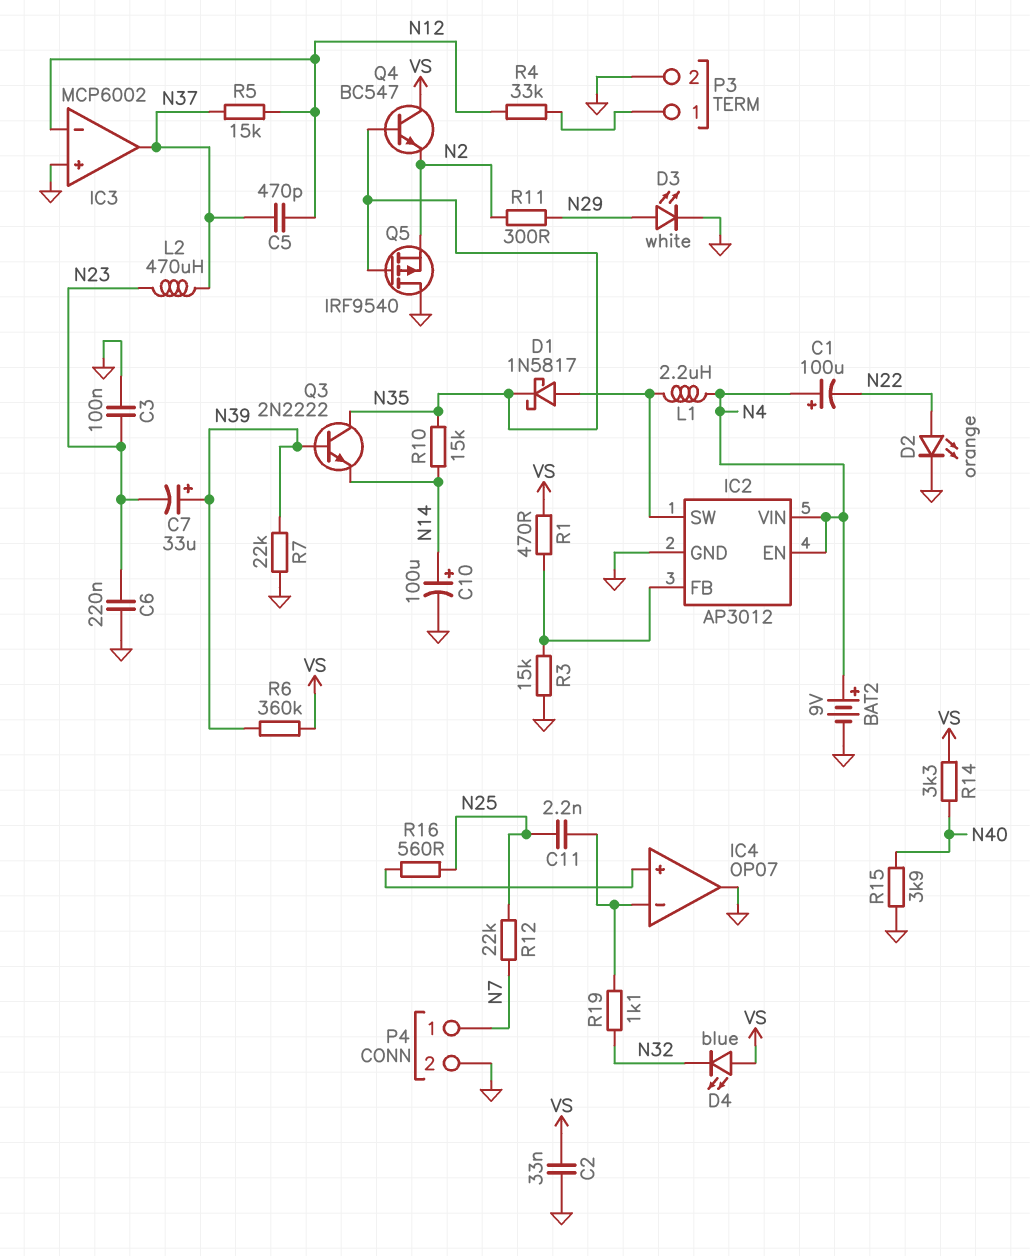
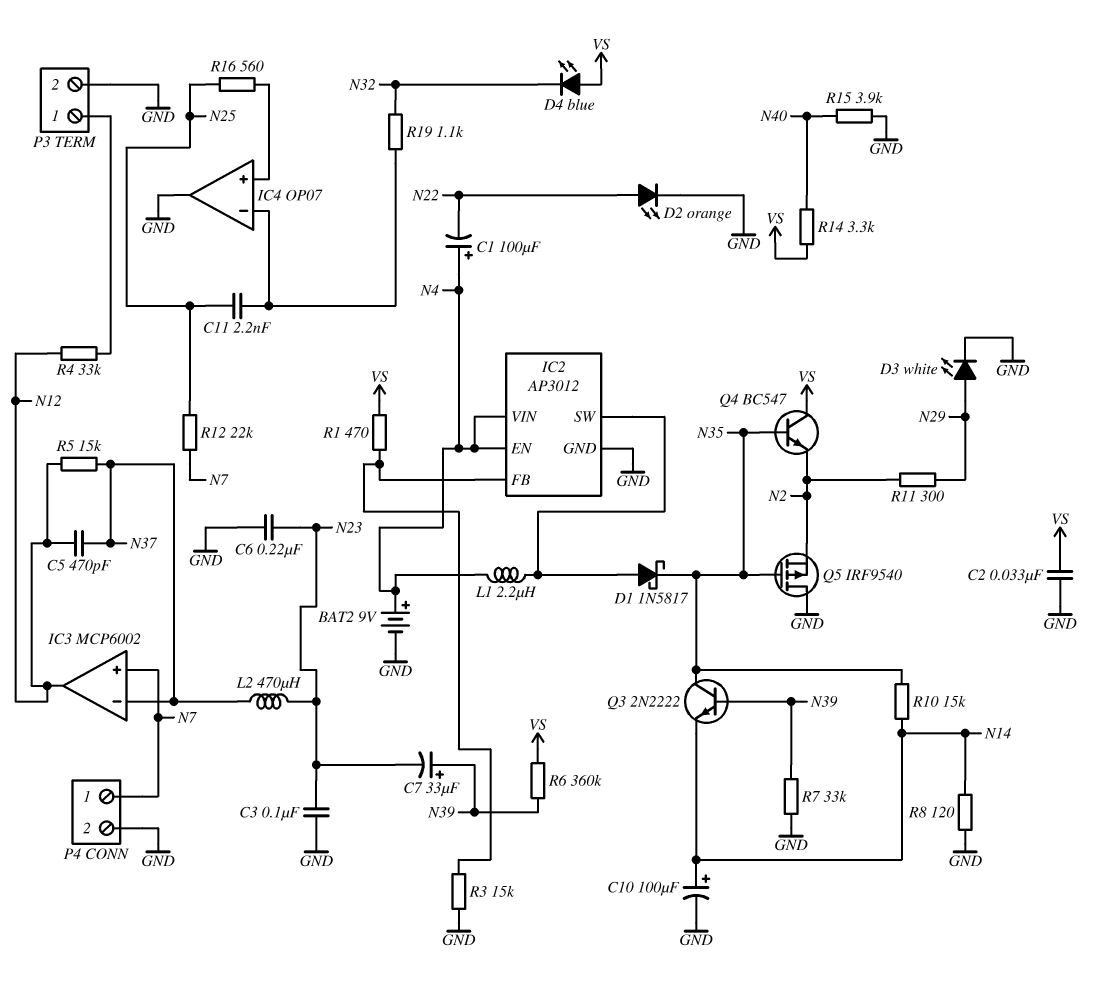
IC3 pin in+: GND -> N7
IC3 pin in-: N12 -> N37
IC3 pin out: N37 -> N12
R7: 22k (GND, N39) -> 33k (GND, N39)
R8: none -> 120 (GND, N14)

